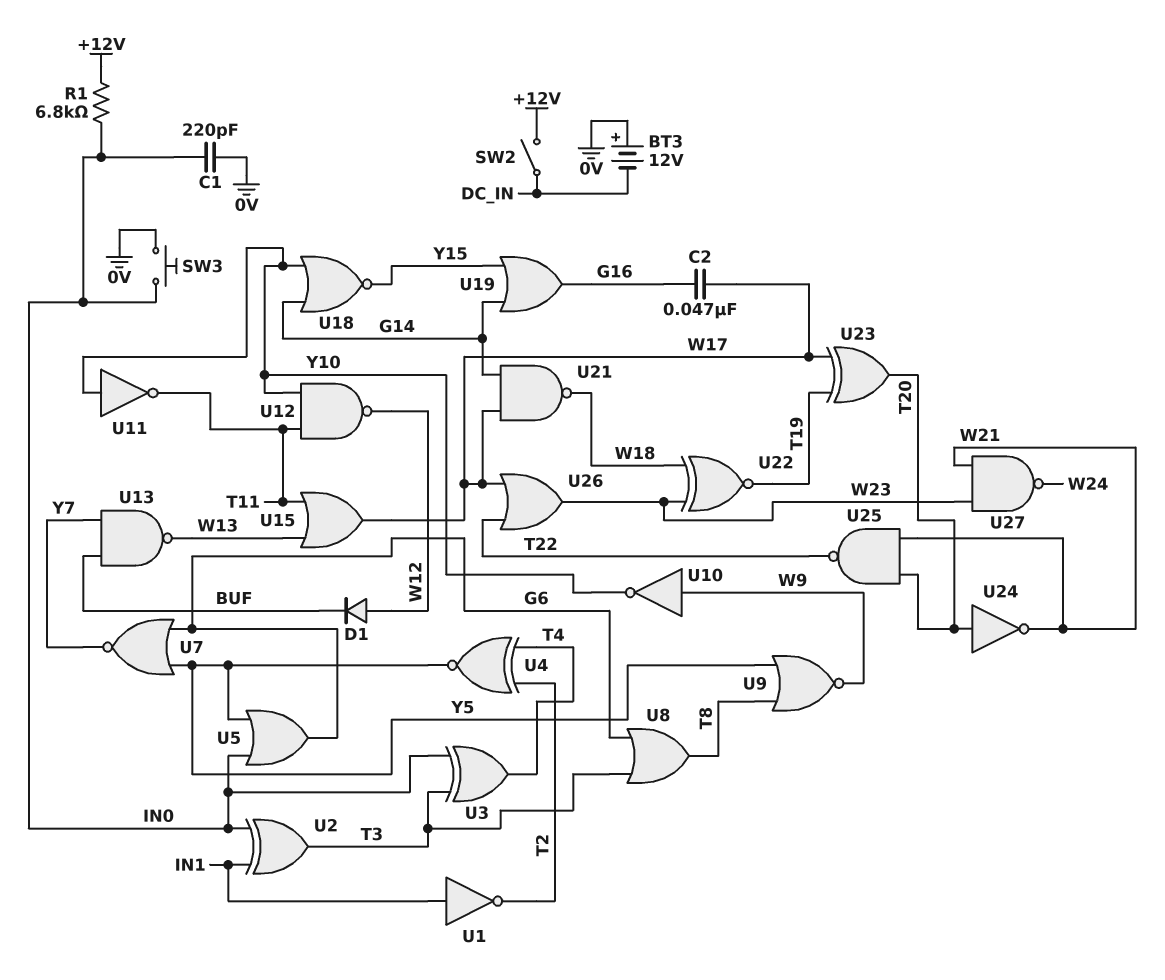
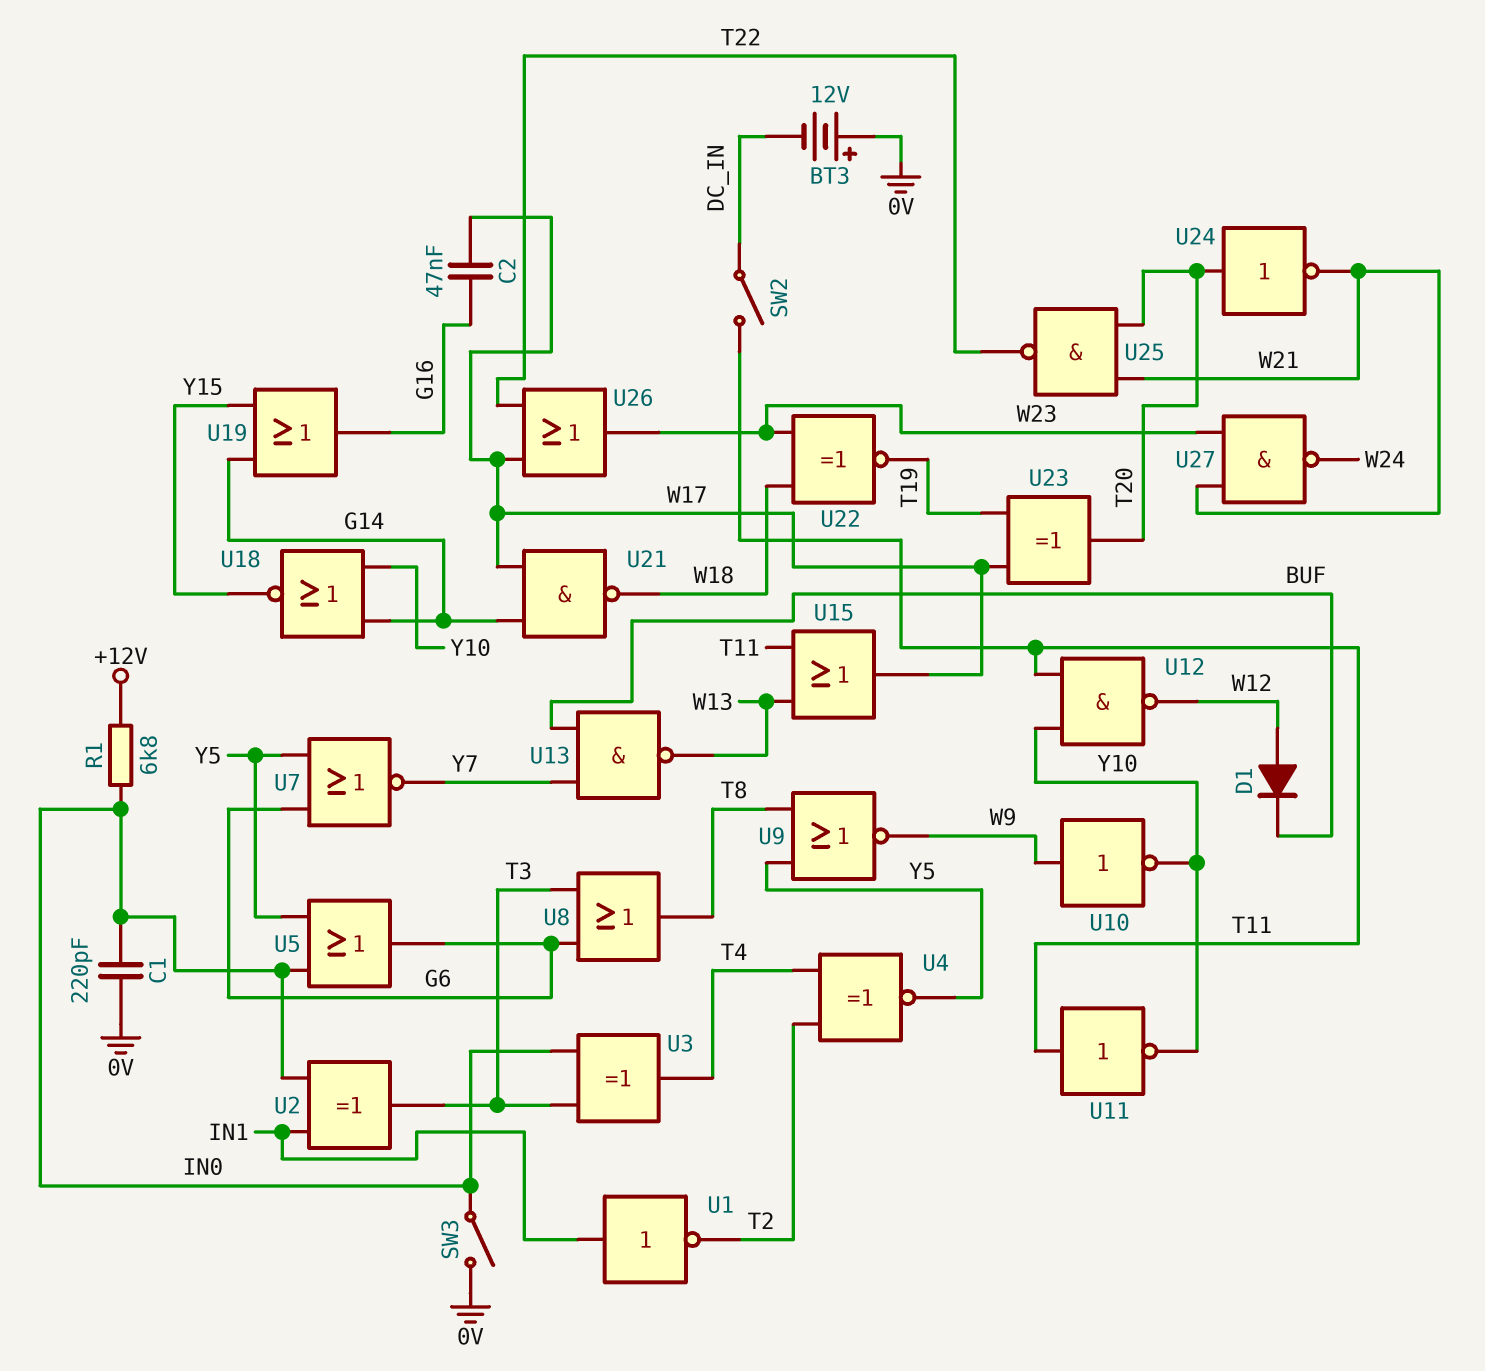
SW2: switch (+12V, DC_IN) -> switch (DC_IN, T11)
SW3: button (0V, IN0) -> switch (0V, IN0)
U11: NOT (in Y10, out T11) -> NOT (in T11, out Y10)

